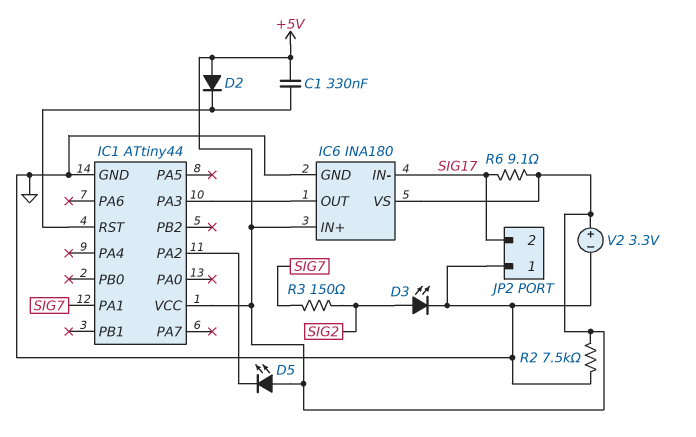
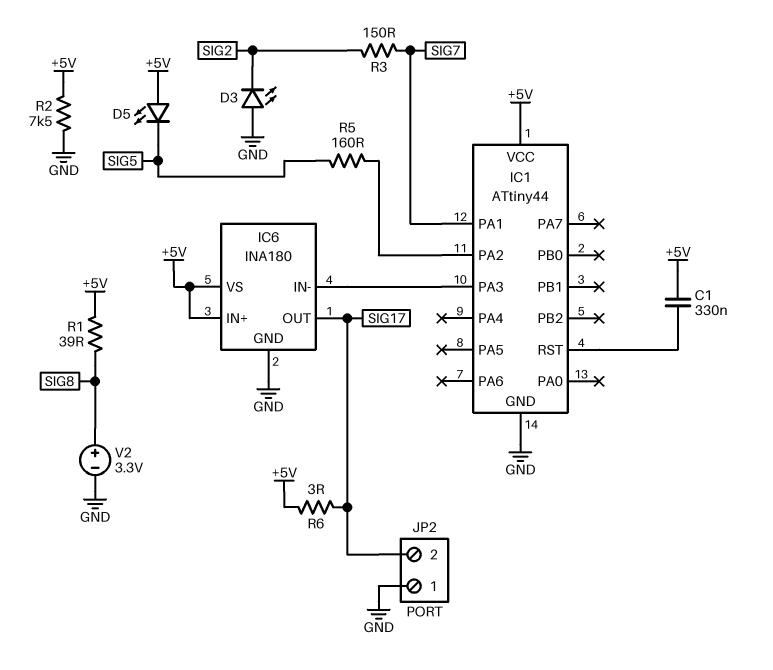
D2: diode (A +5V, K IC1/RST) -> none
D3: LED (A SIG2, K GND) -> LED (A GND, K SIG2)
D5: LED (A +5V, K IC1/PA2) -> LED (A +5V, K SIG5)
IC6 pin IN-: SIG17 -> IC1/PA3
IC6 pin OUT: IC1/PA3 -> SIG17
R1: none -> 39 (+5V, SIG8)
R5: none -> 160 (IC1/PA2, SIG5)
R6: 9.1 (+5V, SIG17) -> 3 (+5V, SIG17)
V2: 3.3V (plus +5V, minus GND) -> 3.3V (plus SIG8, minus GND)

